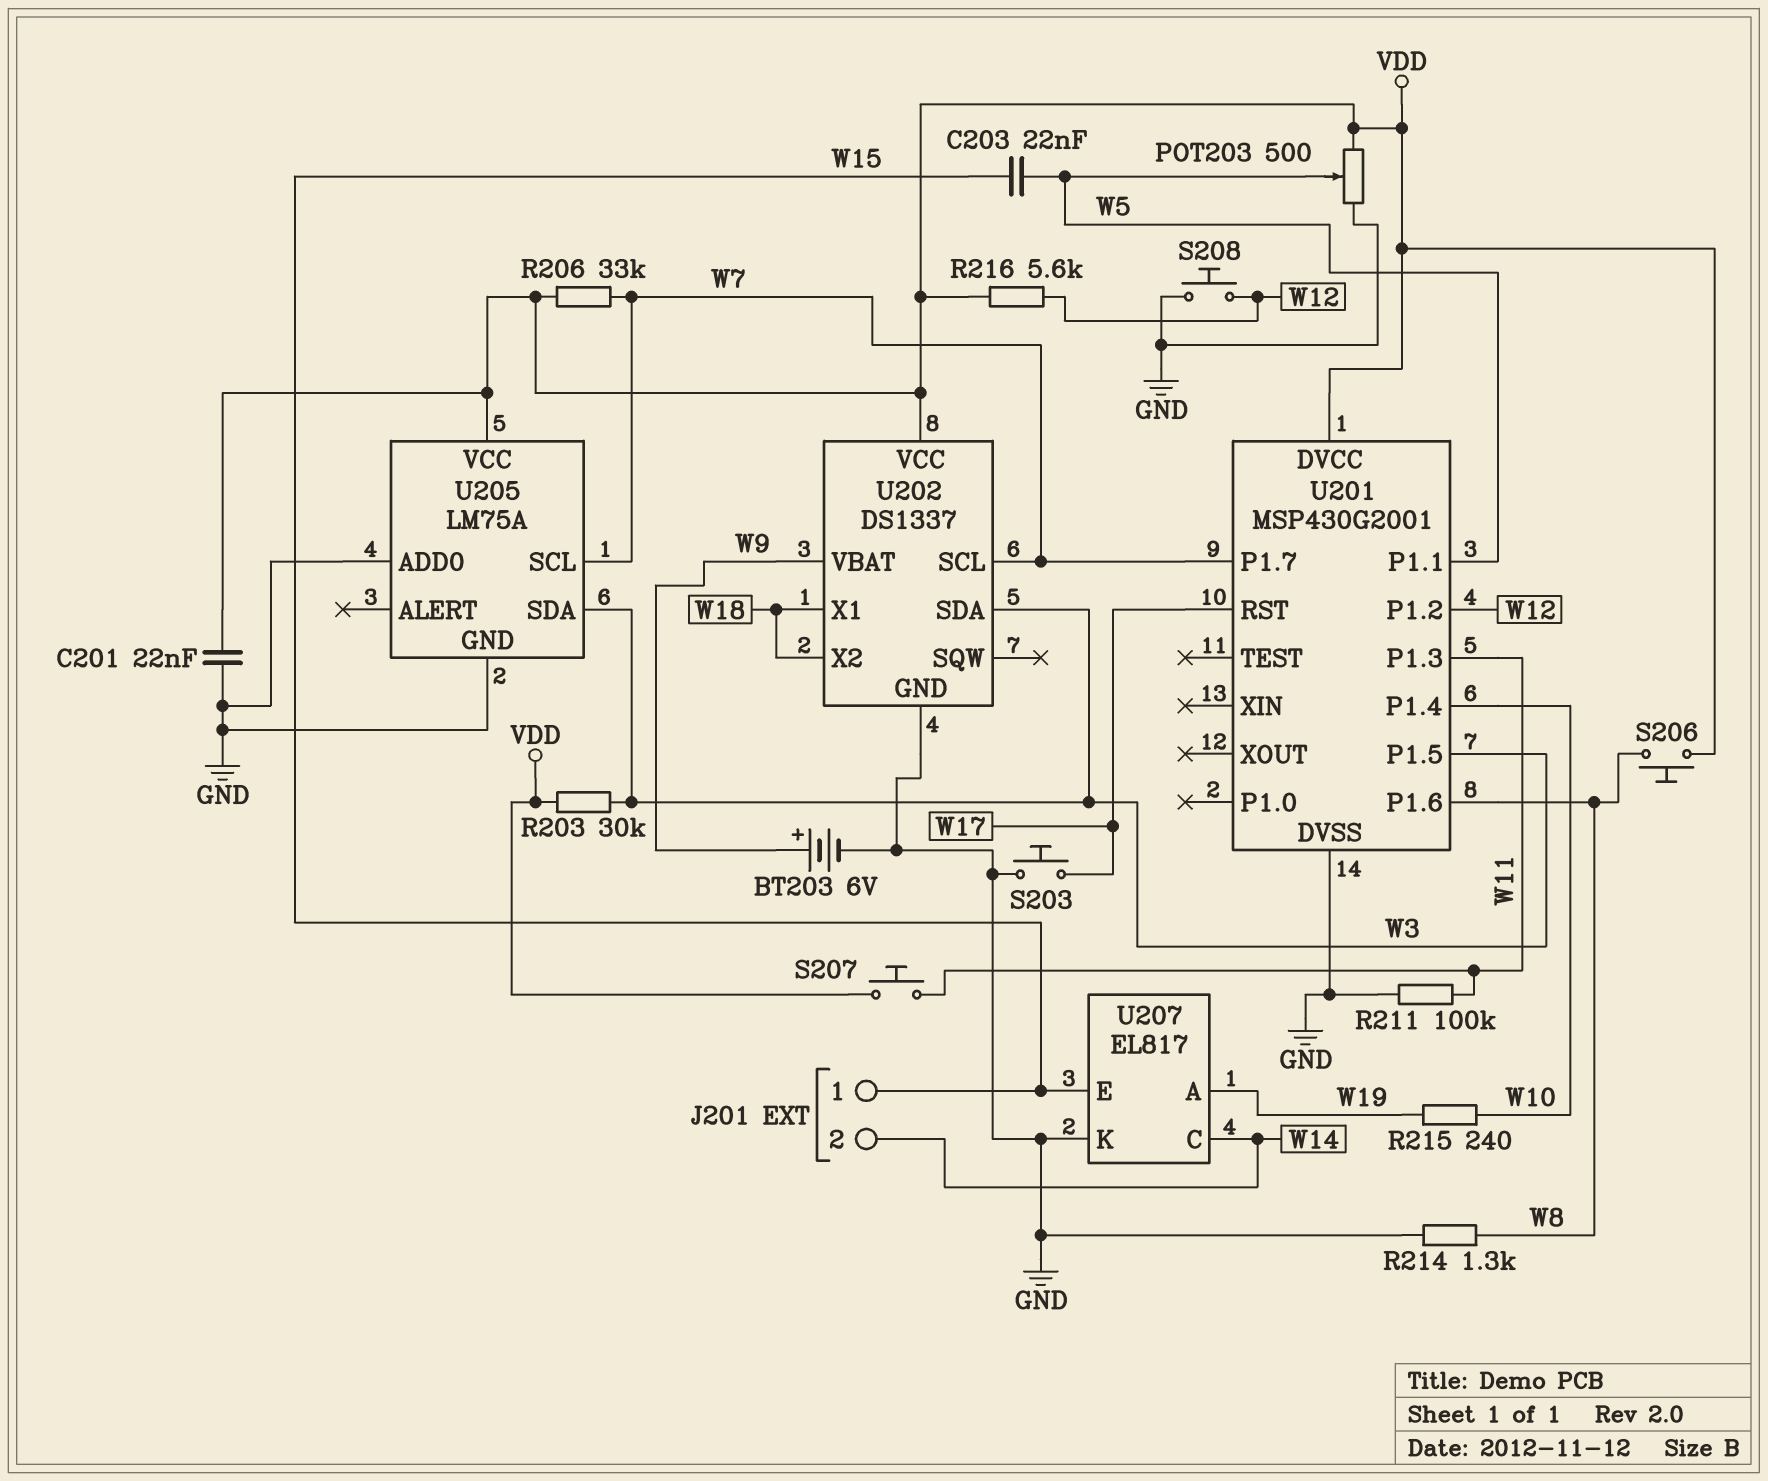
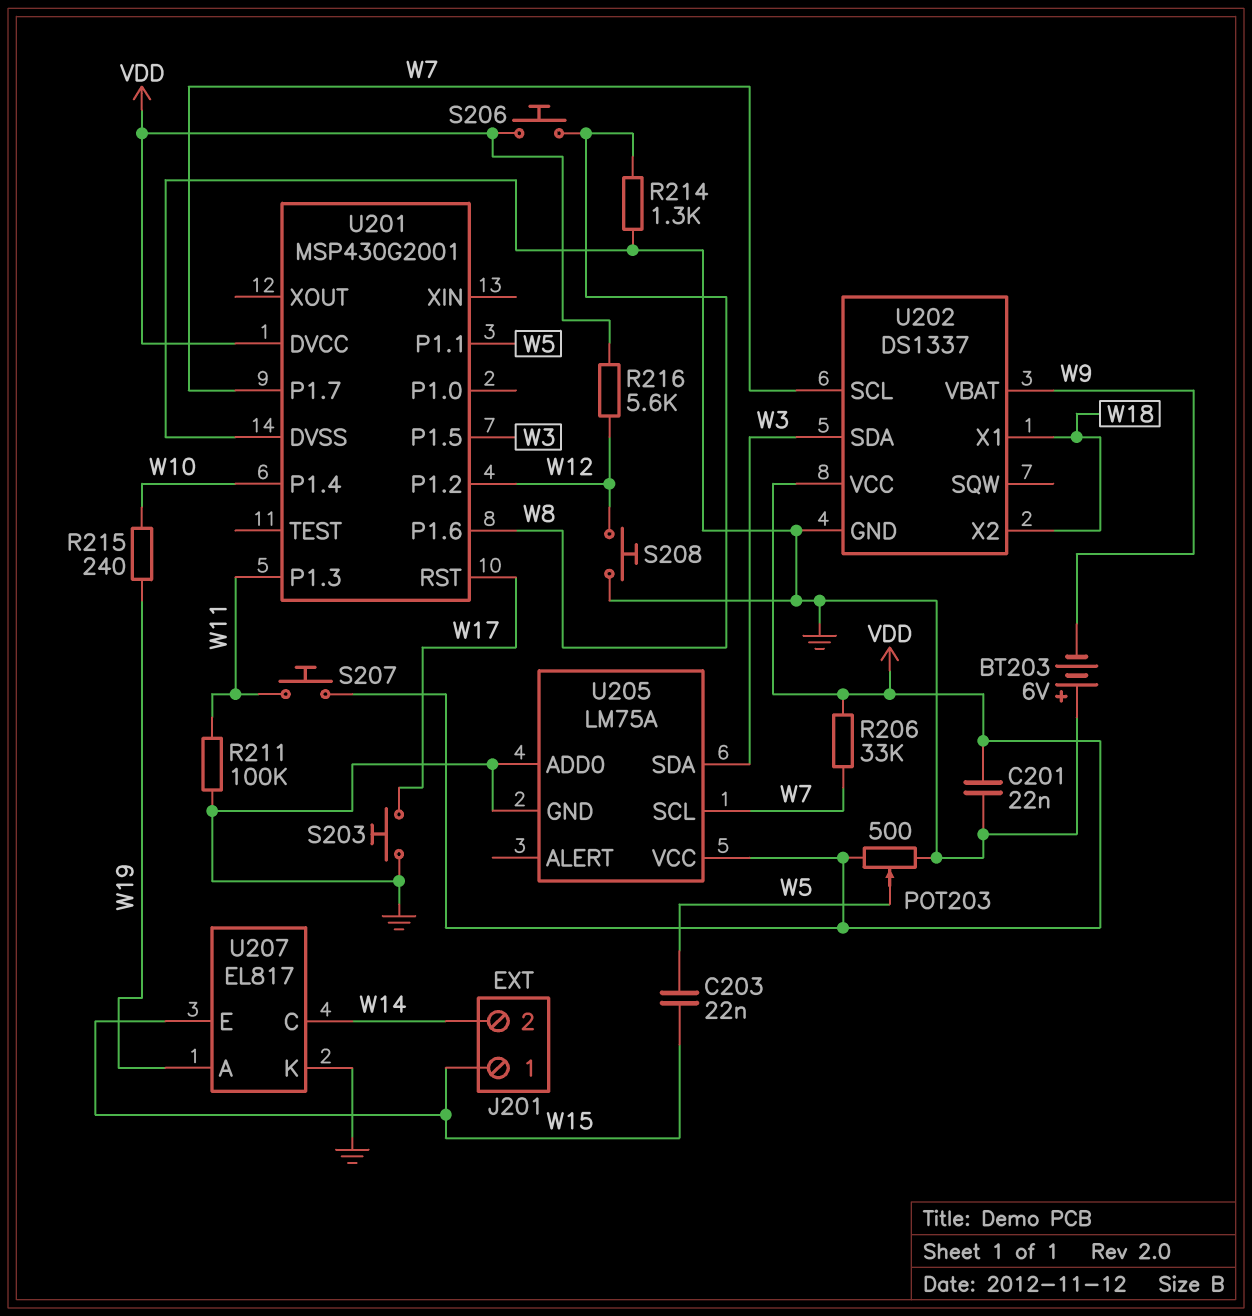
BT203: 6V (plus W9, minus GND) -> 6V (plus GND, minus W9)
R203: 30k (VDD, W3) -> none

